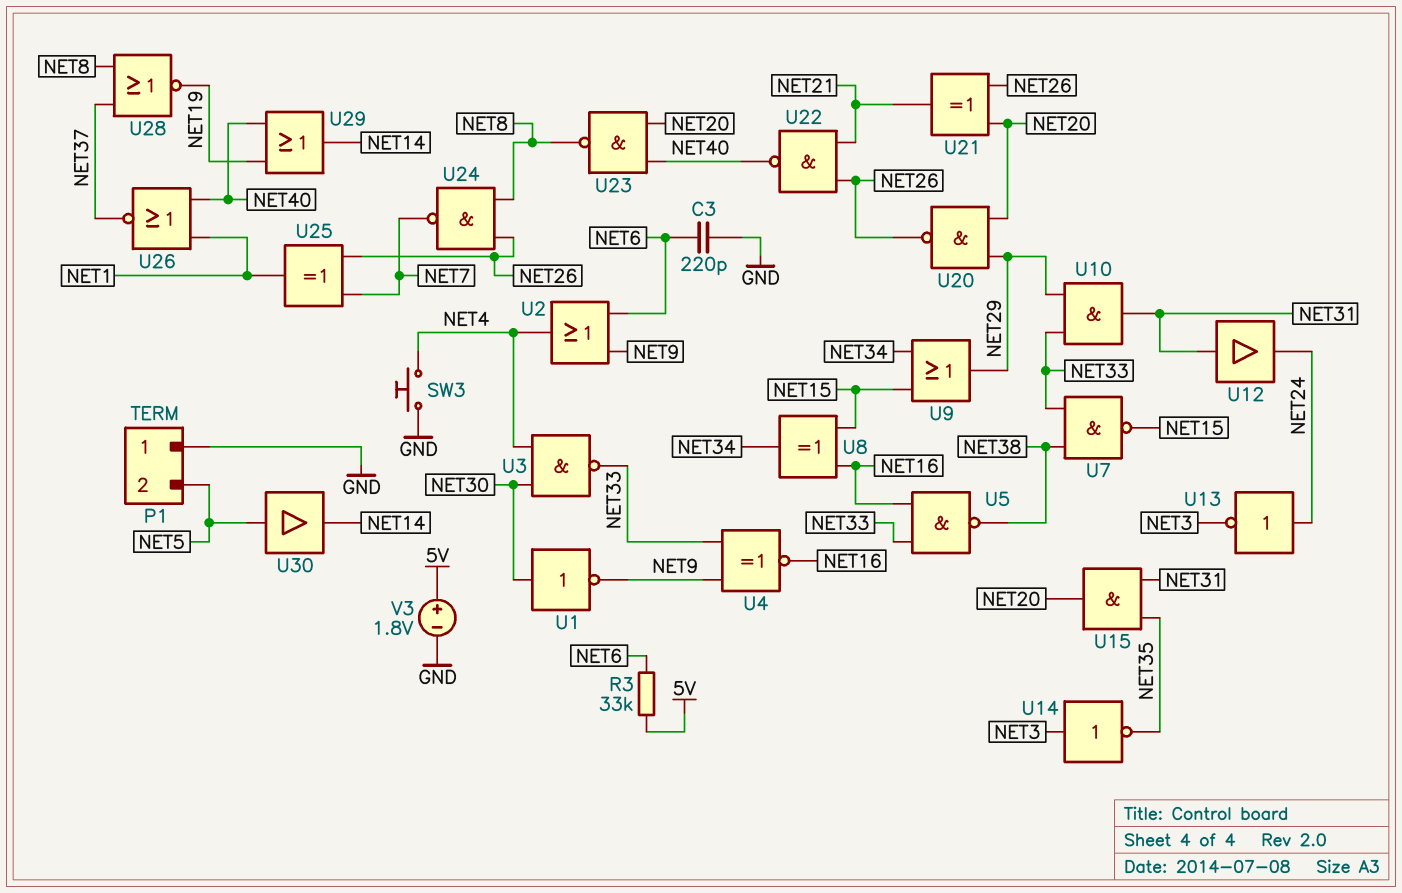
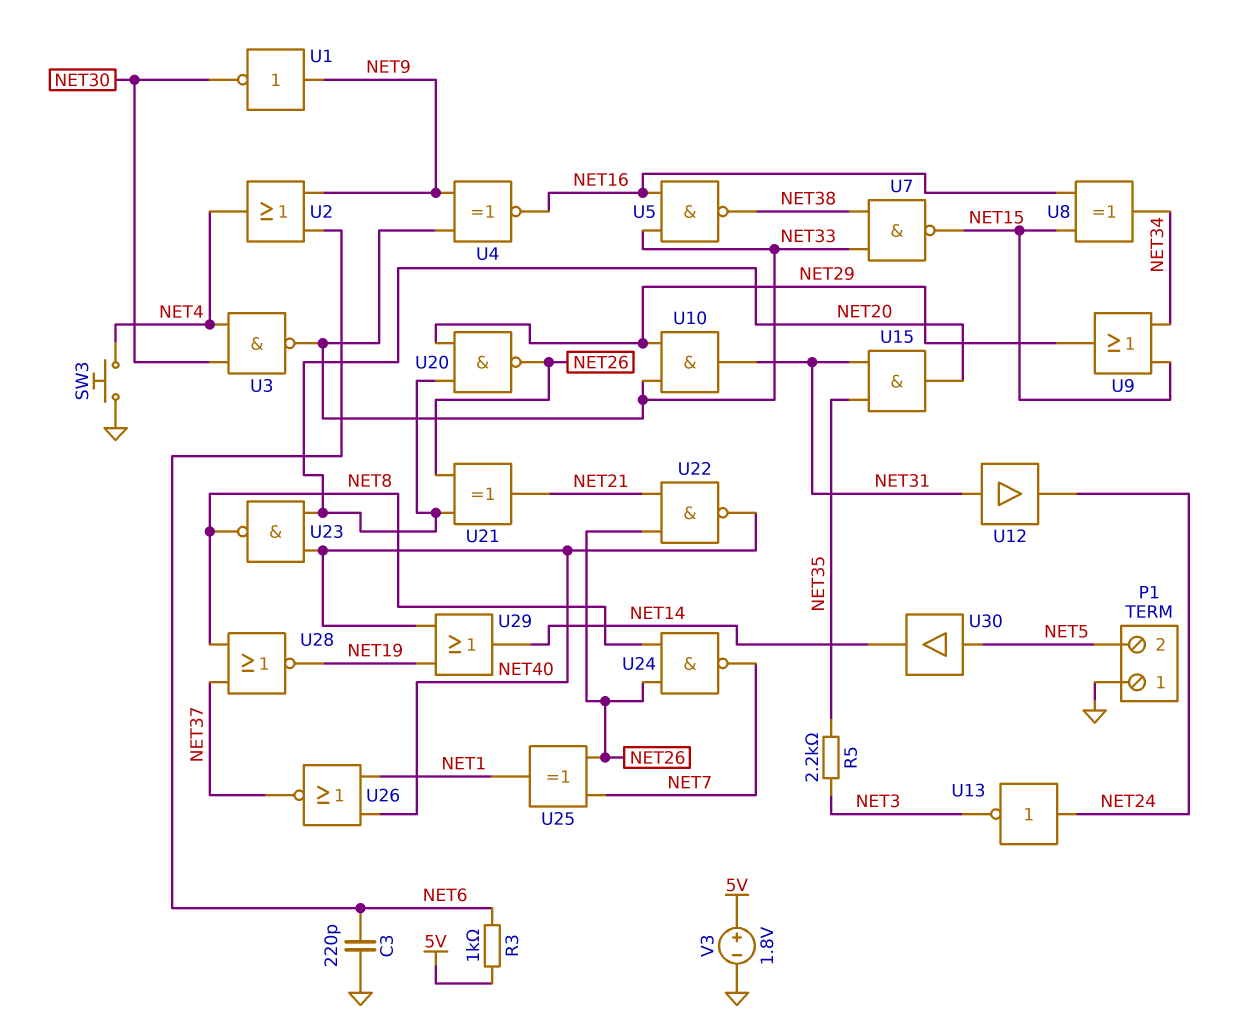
R3: 33k (5V, NET6) -> 1k (5V, NET6)
R5: none -> 2.2k (NET3, NET35)
U1: NOT (in NET30, out NET9) -> NOT (in NET9, out NET30)
U14: NOT (in NET3, out NET35) -> none

